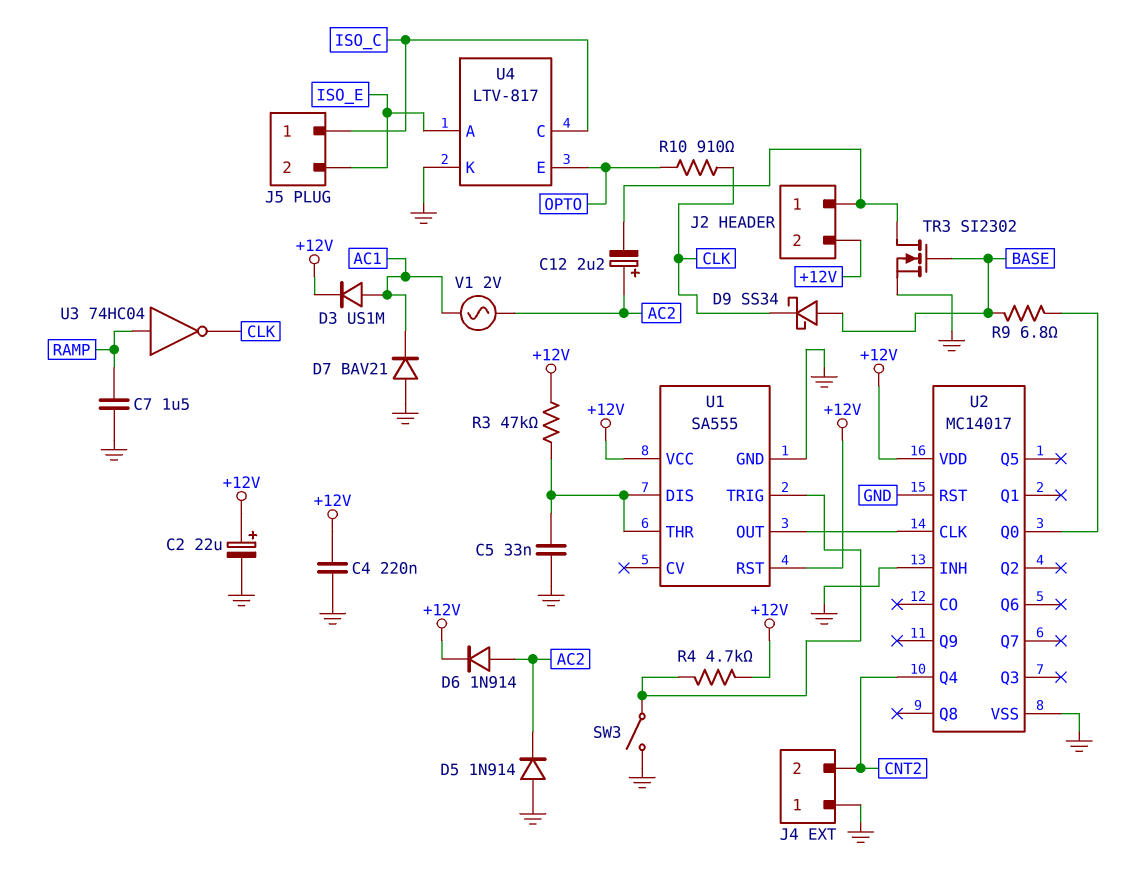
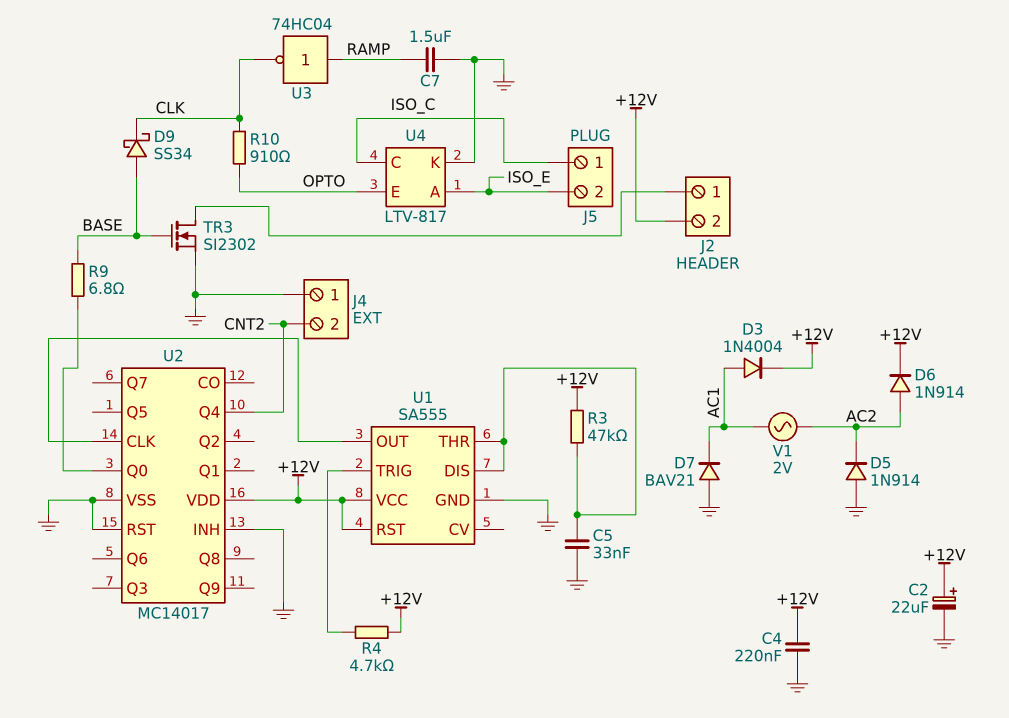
C12: 2.2uF (plus AC2, minus J2/1) -> none
D3: diode US1M (A AC1, K +12V) -> diode 1N4004 (A AC1, K +12V)
SW3: switch (GND, U1/TRIG) -> none

